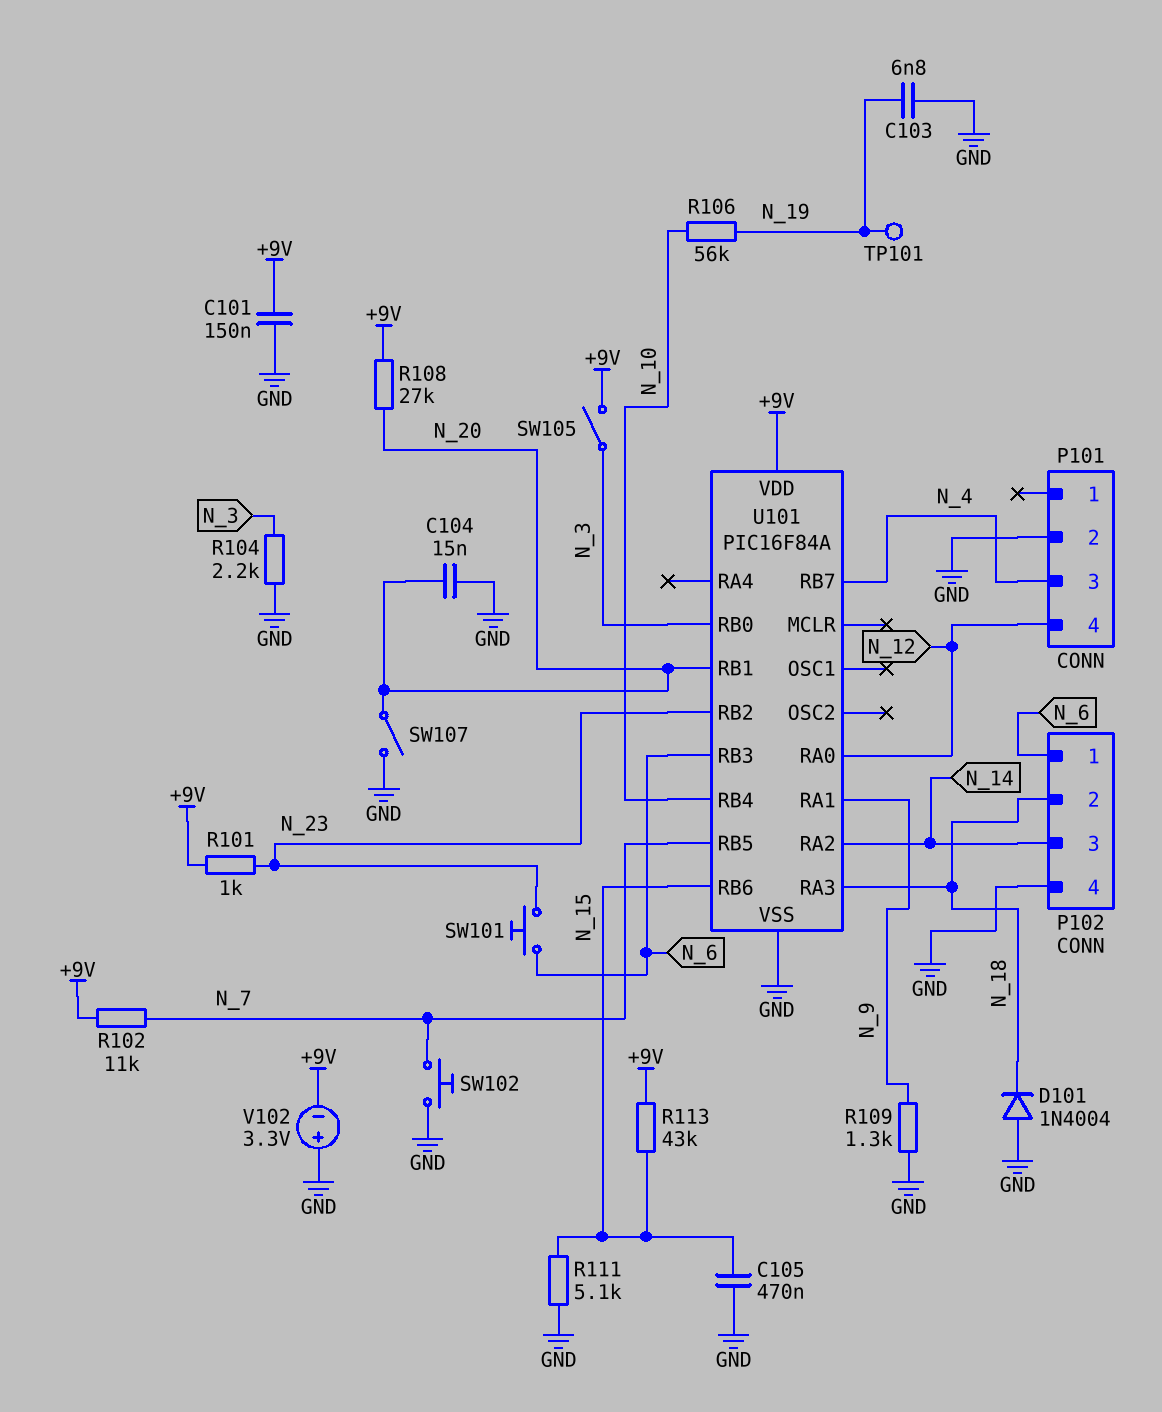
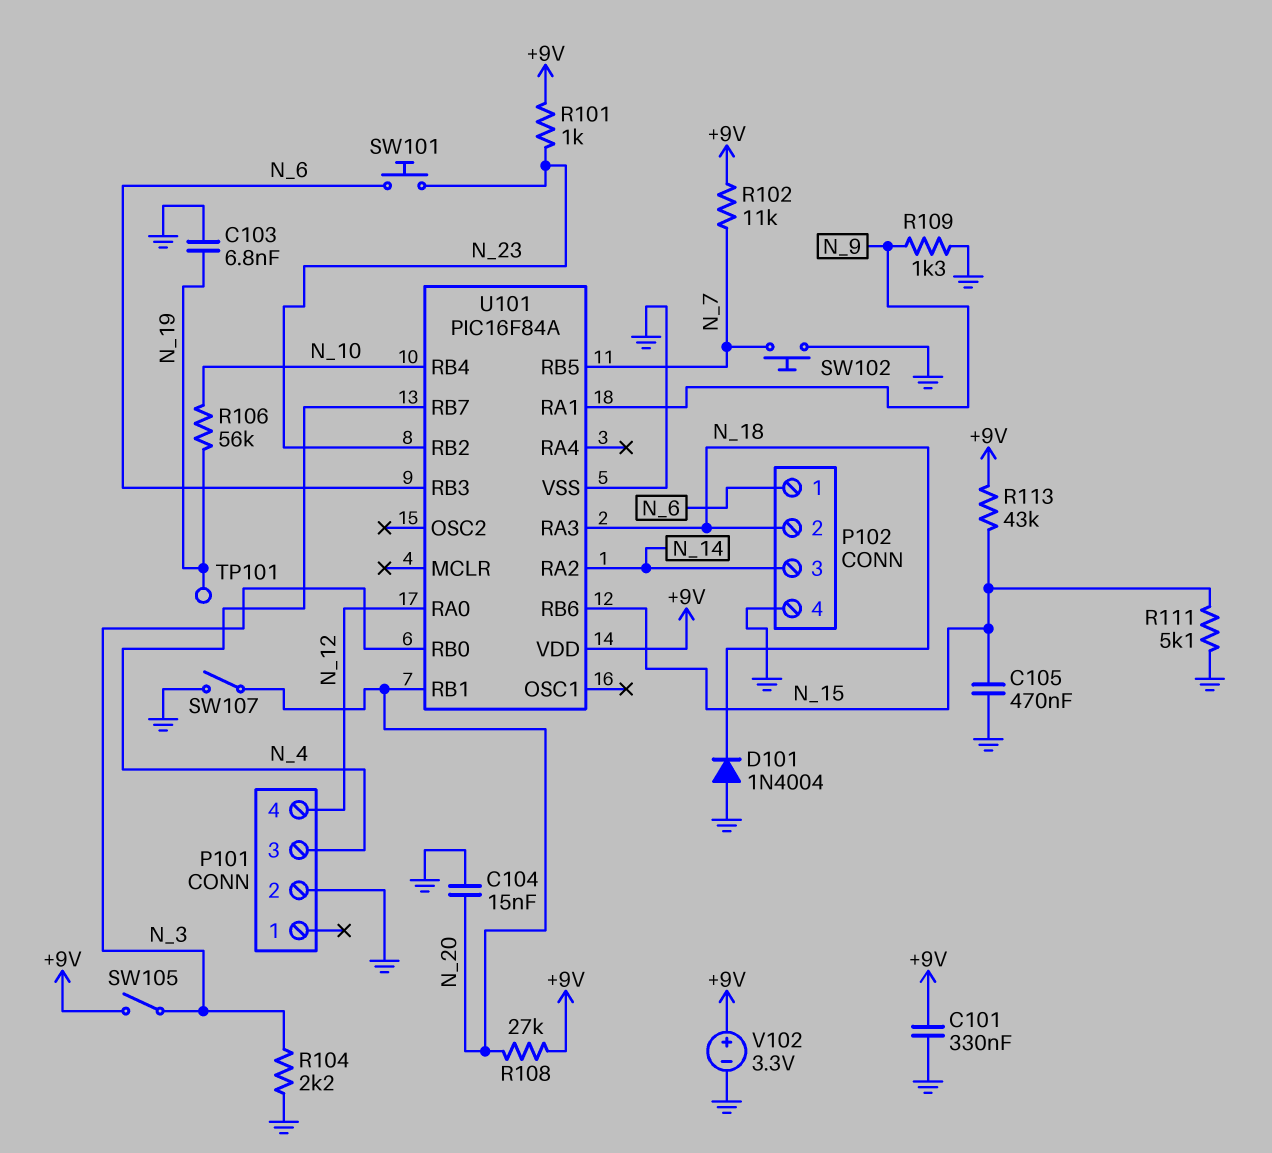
C101: 150nF (+9V, GND) -> 330nF (+9V, GND)
V102: 3.3V (plus GND, minus +9V) -> 3.3V (plus +9V, minus GND)

